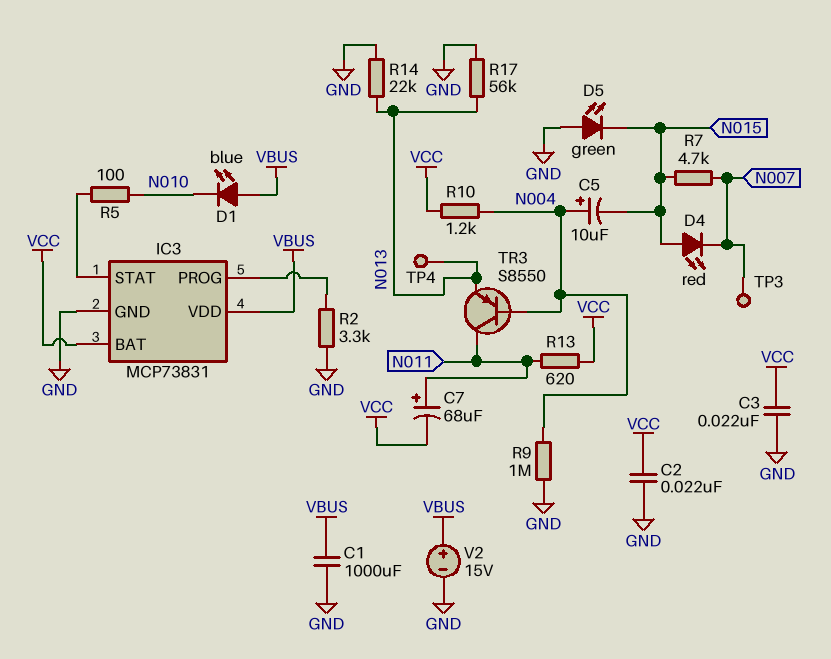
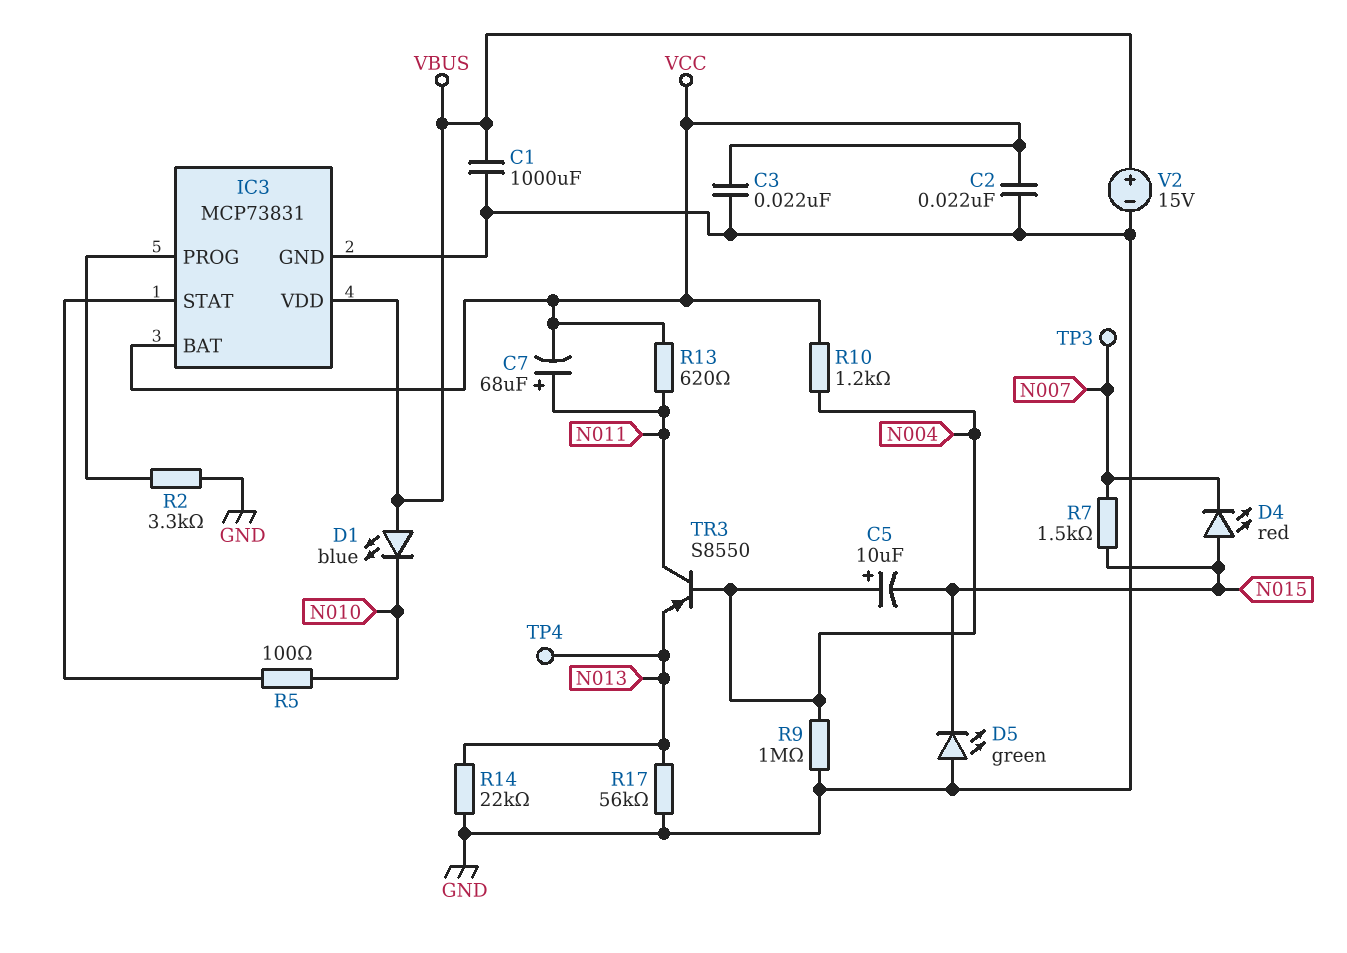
R7: 4.7k (N007, N015) -> 1.5k (N007, N015)

